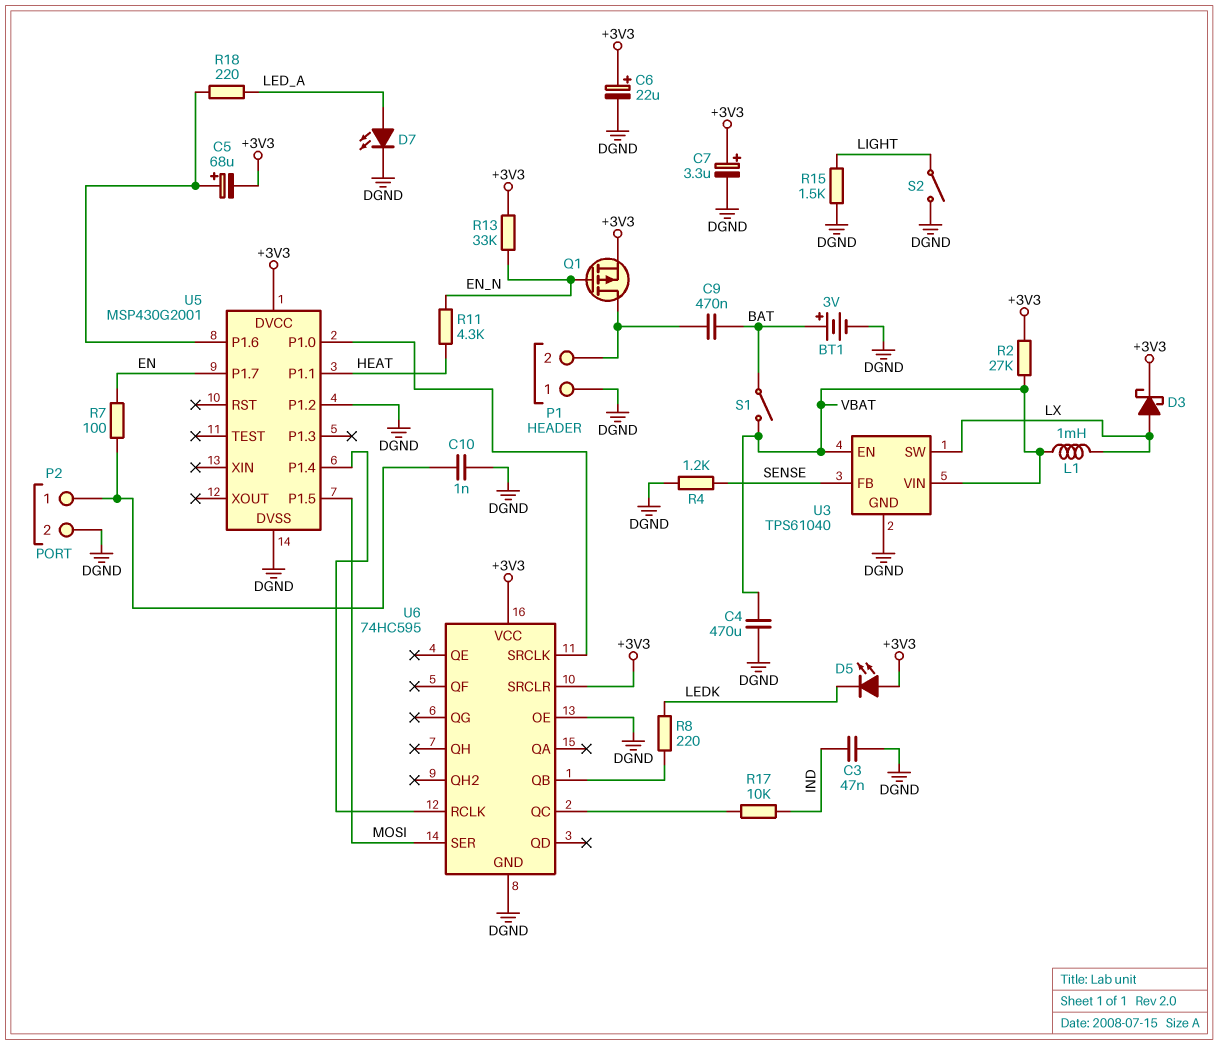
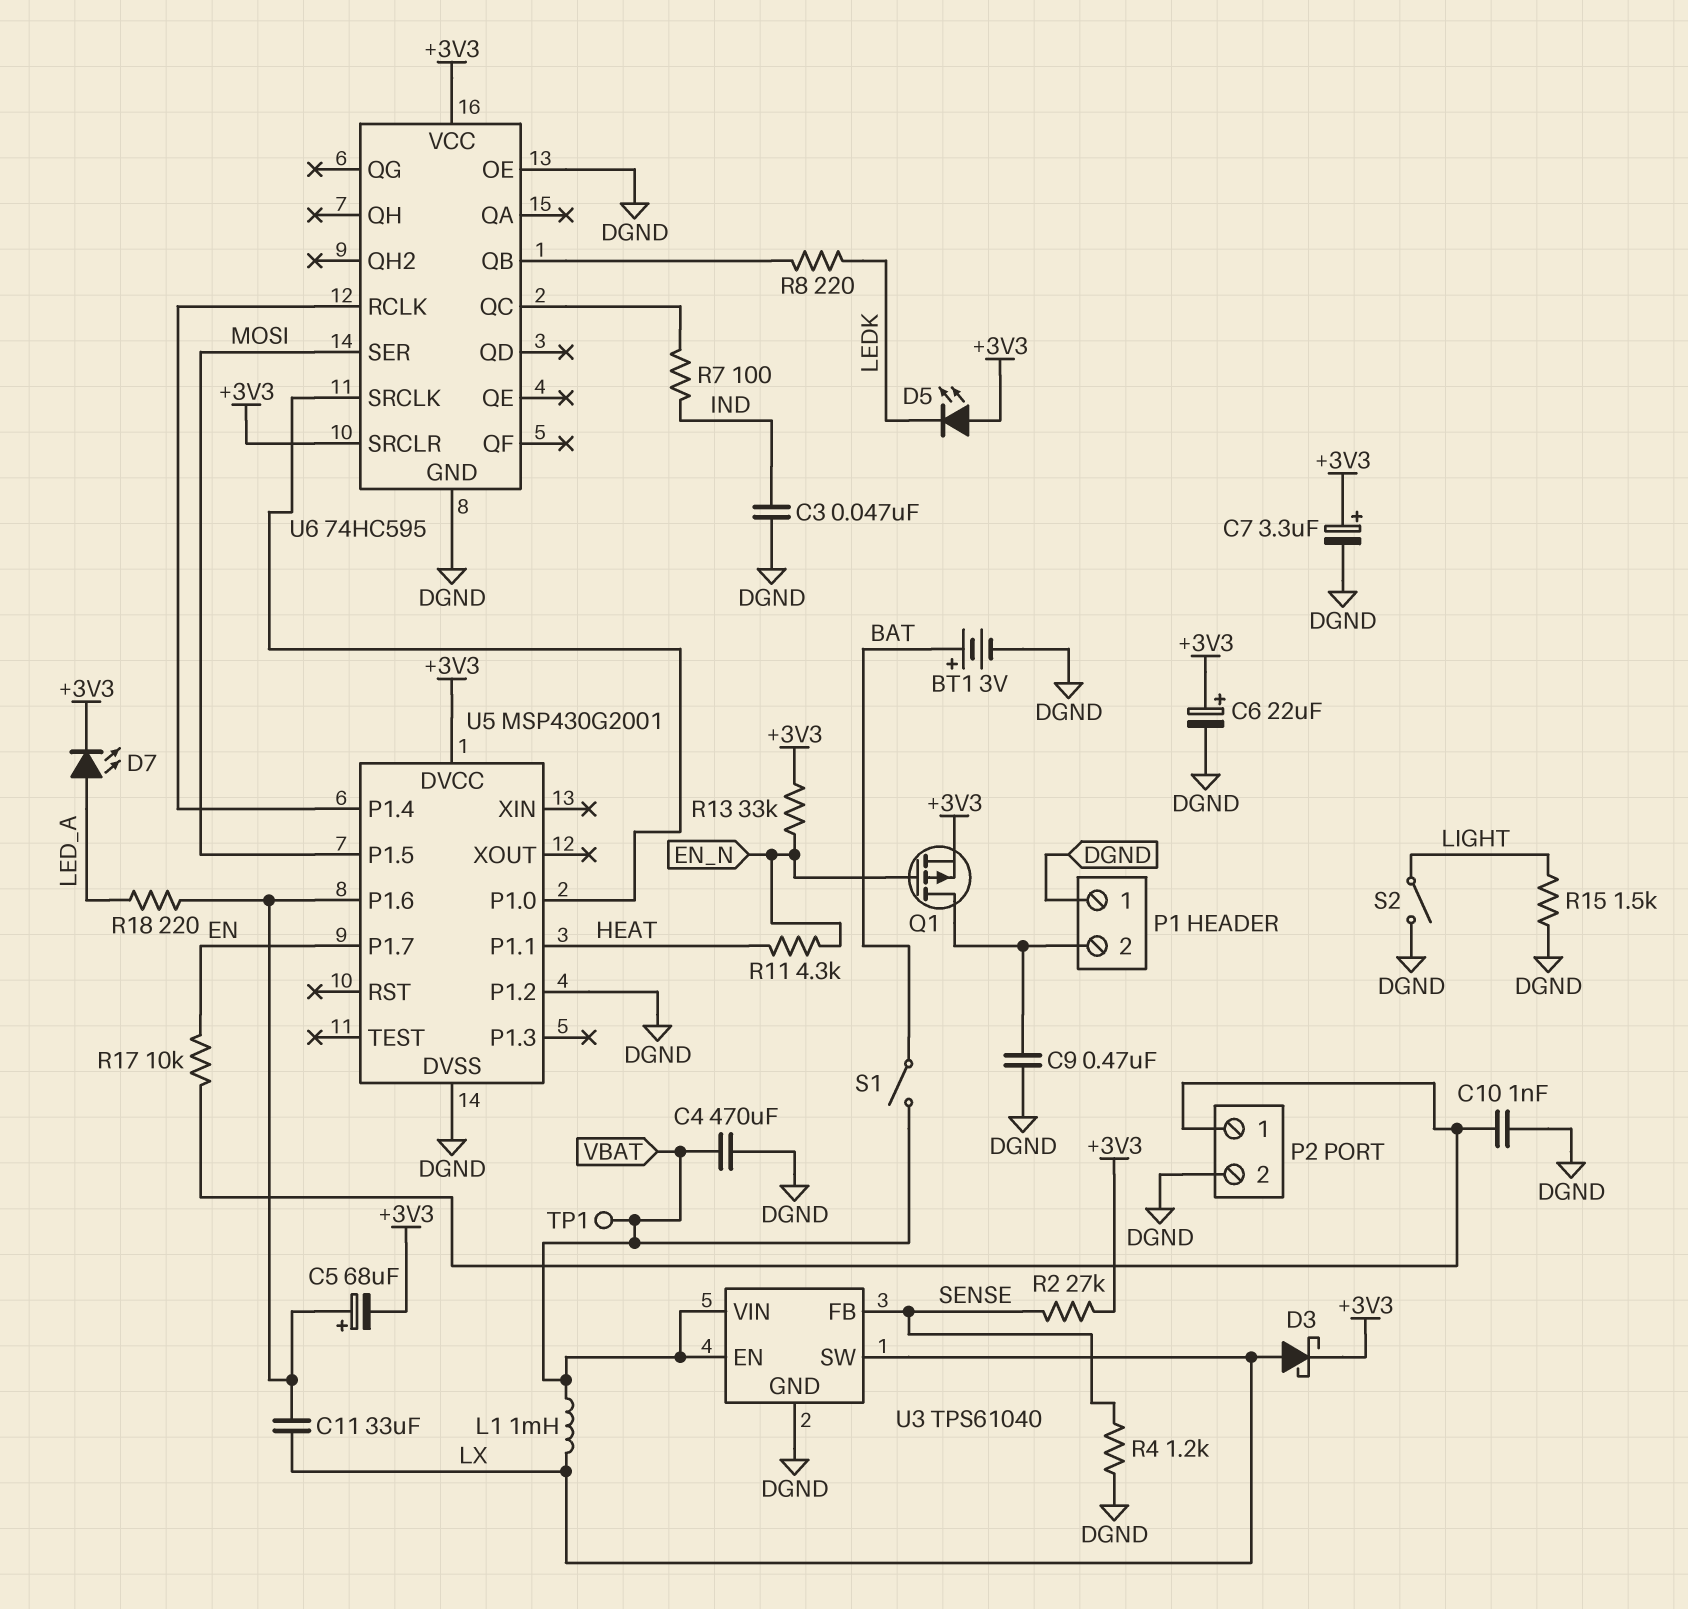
C9: 470nF (BAT, P1/2) -> 470nF (DGND, P1/2)
C11: none -> 33uF (LX, U5/P1.6)
D7: LED (A LED_A, K DGND) -> LED (A LED_A, K +3V3)
R2: 27k (+3V3, VBAT) -> 27k (+3V3, SENSE)
R7: 100 (EN, P2/1) -> 100 (IND, U6/QC)
R17: 10k (IND, U6/QC) -> 10k (EN, P2/1)
TP1: none -> test point (VBAT)

